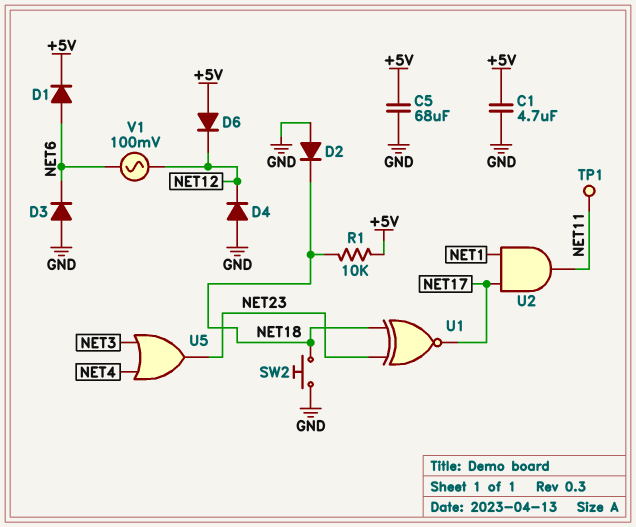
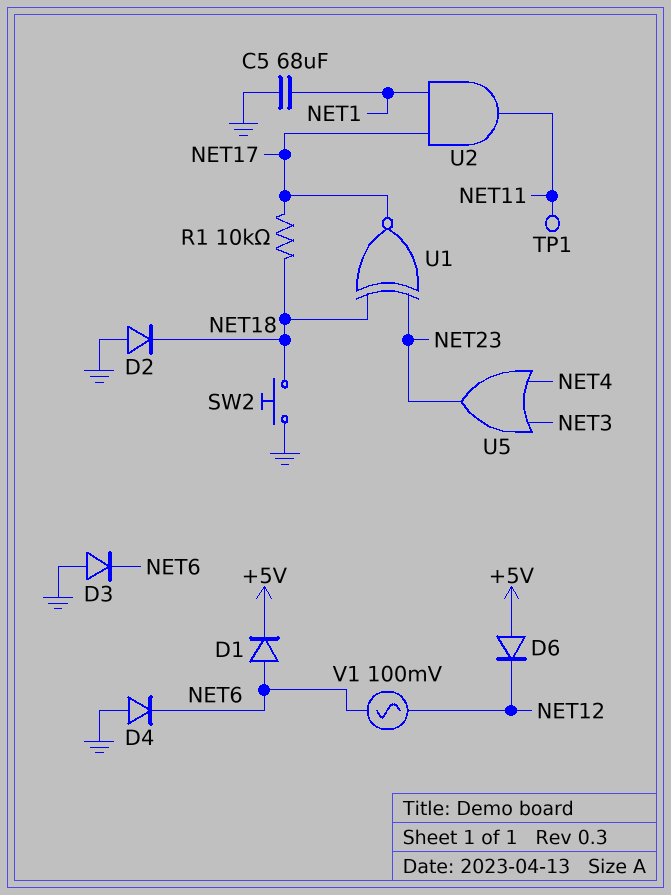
C1: 4.7uF (+5V, GND) -> none
C5: 68uF (+5V, GND) -> 68uF (GND, NET1)
D4: diode (A GND, K NET12) -> diode (A GND, K NET6)
R1: 10k (+5V, NET18) -> 10k (NET17, NET18)

